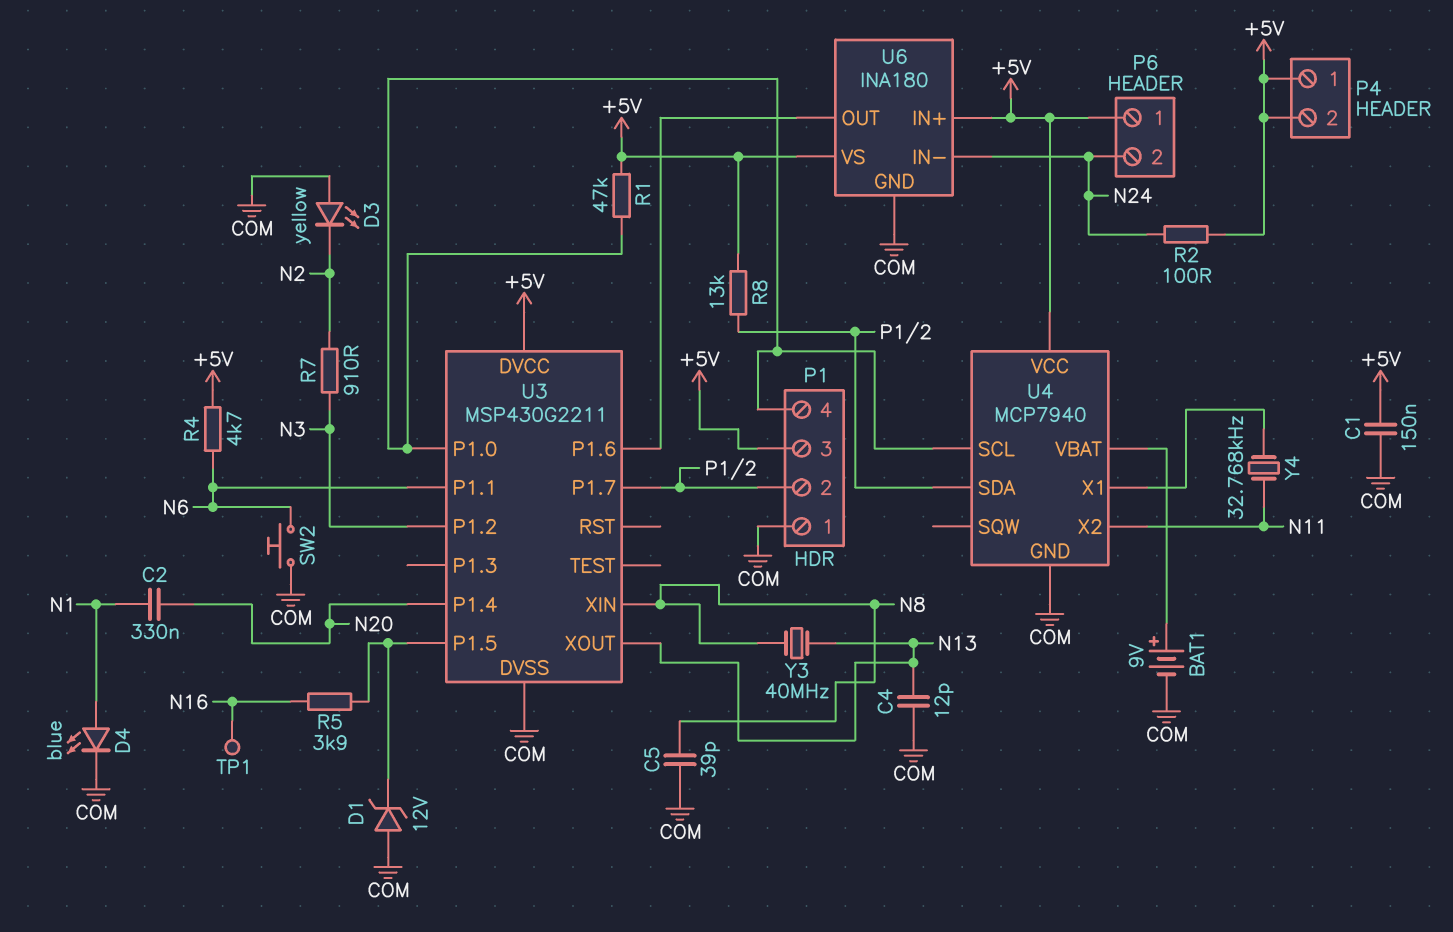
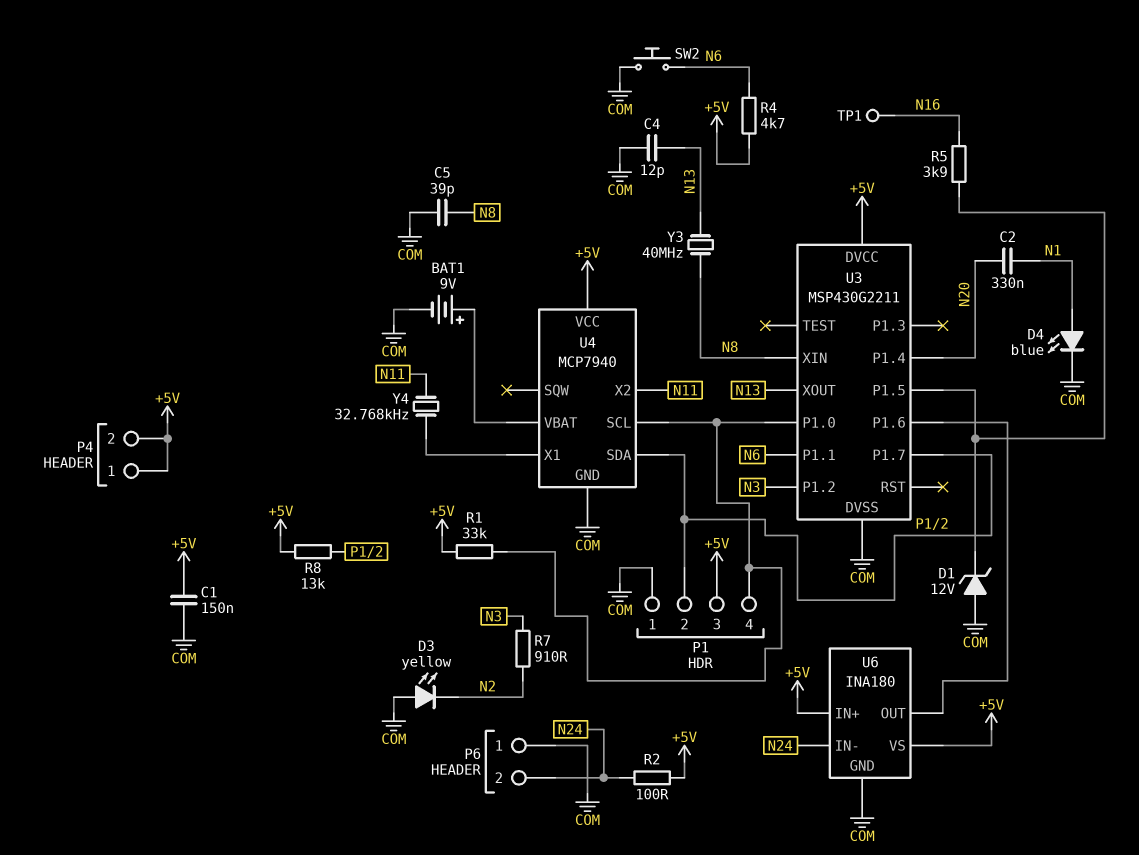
P6 pin 1: +5V -> COM
R1: 47k (+5V, P1/4) -> 33k (+5V, P1/4)

